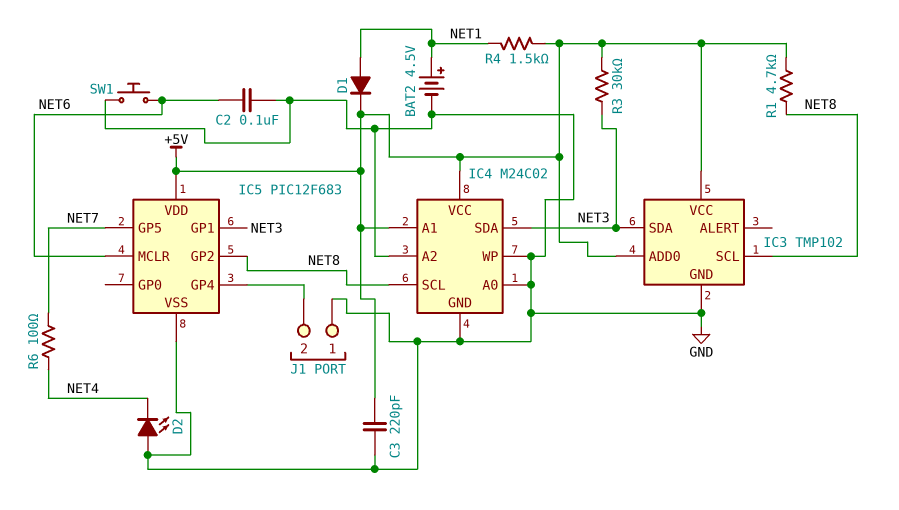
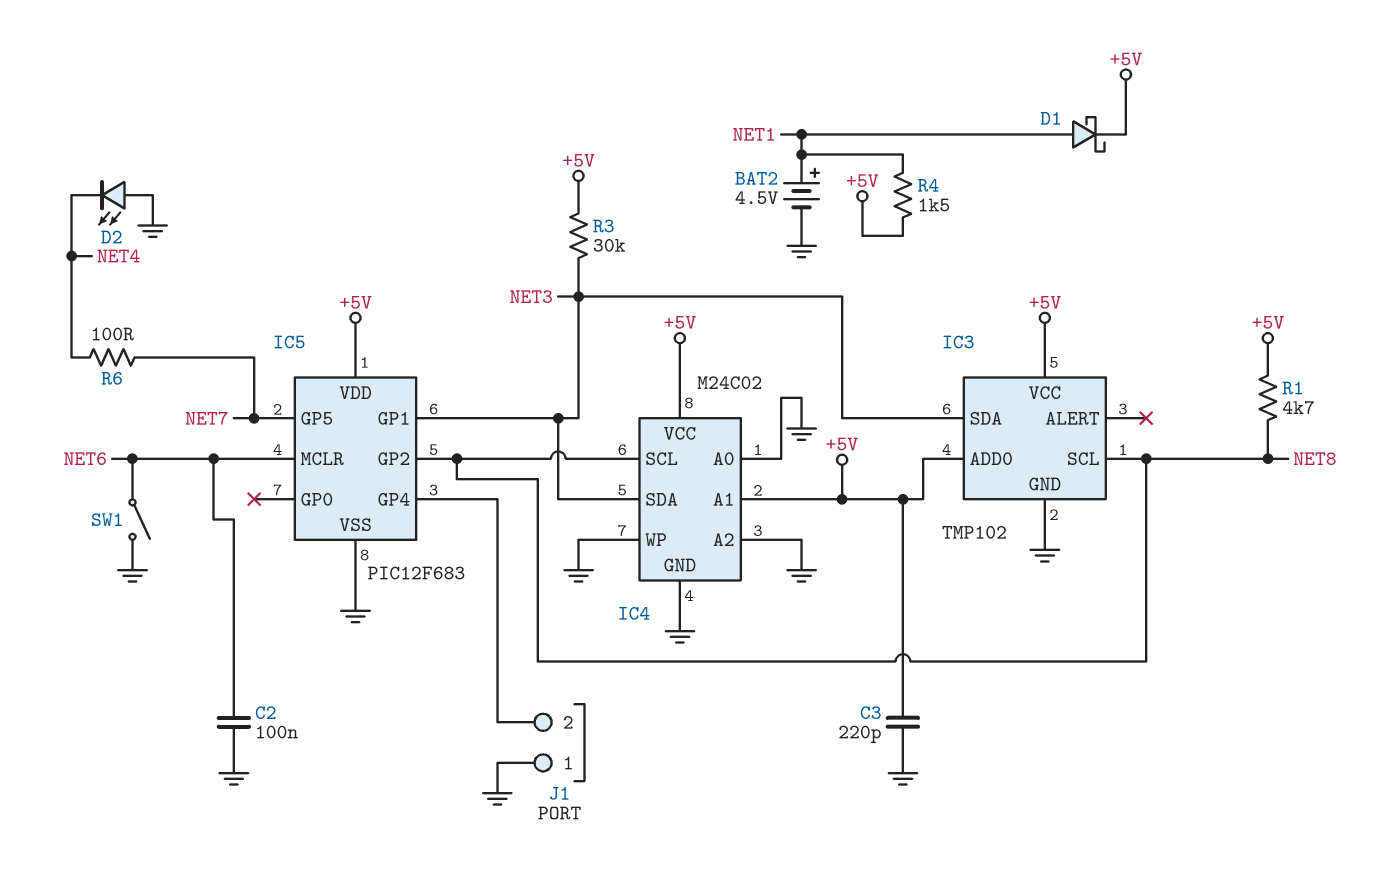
D1: diode (A NET1, K +5V) -> schottky (A NET1, K +5V)
SW1: button (GND, NET6) -> switch (GND, NET6)

